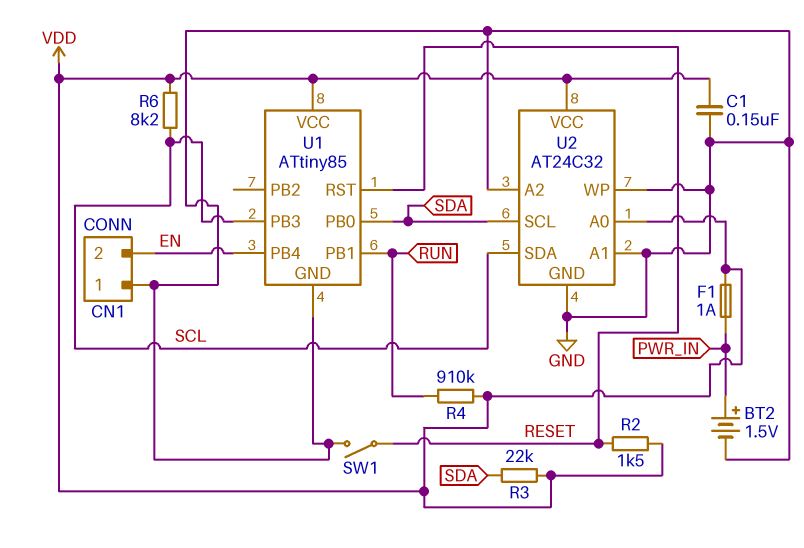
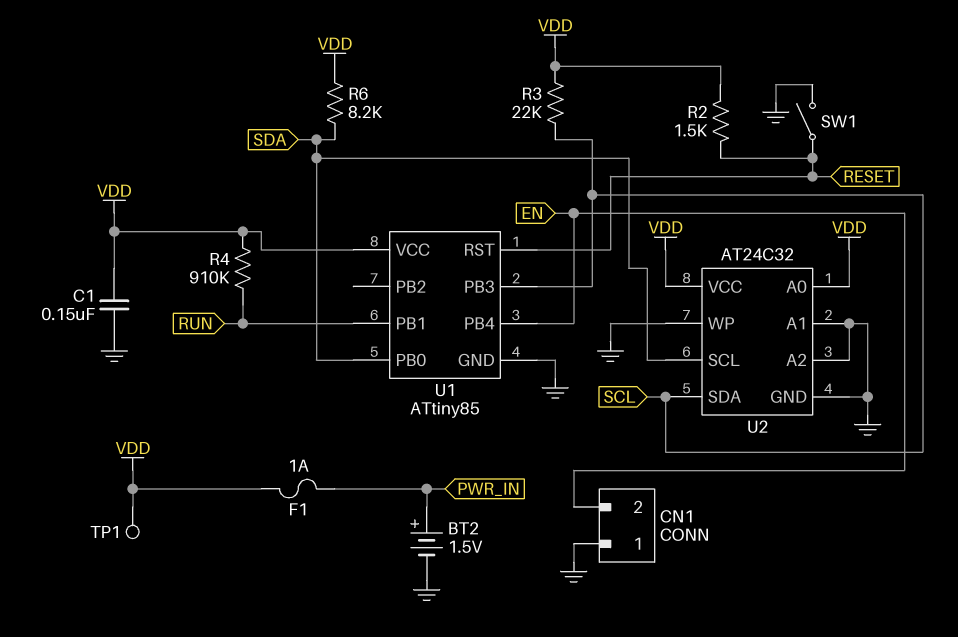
R3: 22k (SDA, VDD) -> 22k (SCL, VDD)
R6: 8.2k (SCL, VDD) -> 8.2k (SDA, VDD)
TP1: none -> test point (VDD)

